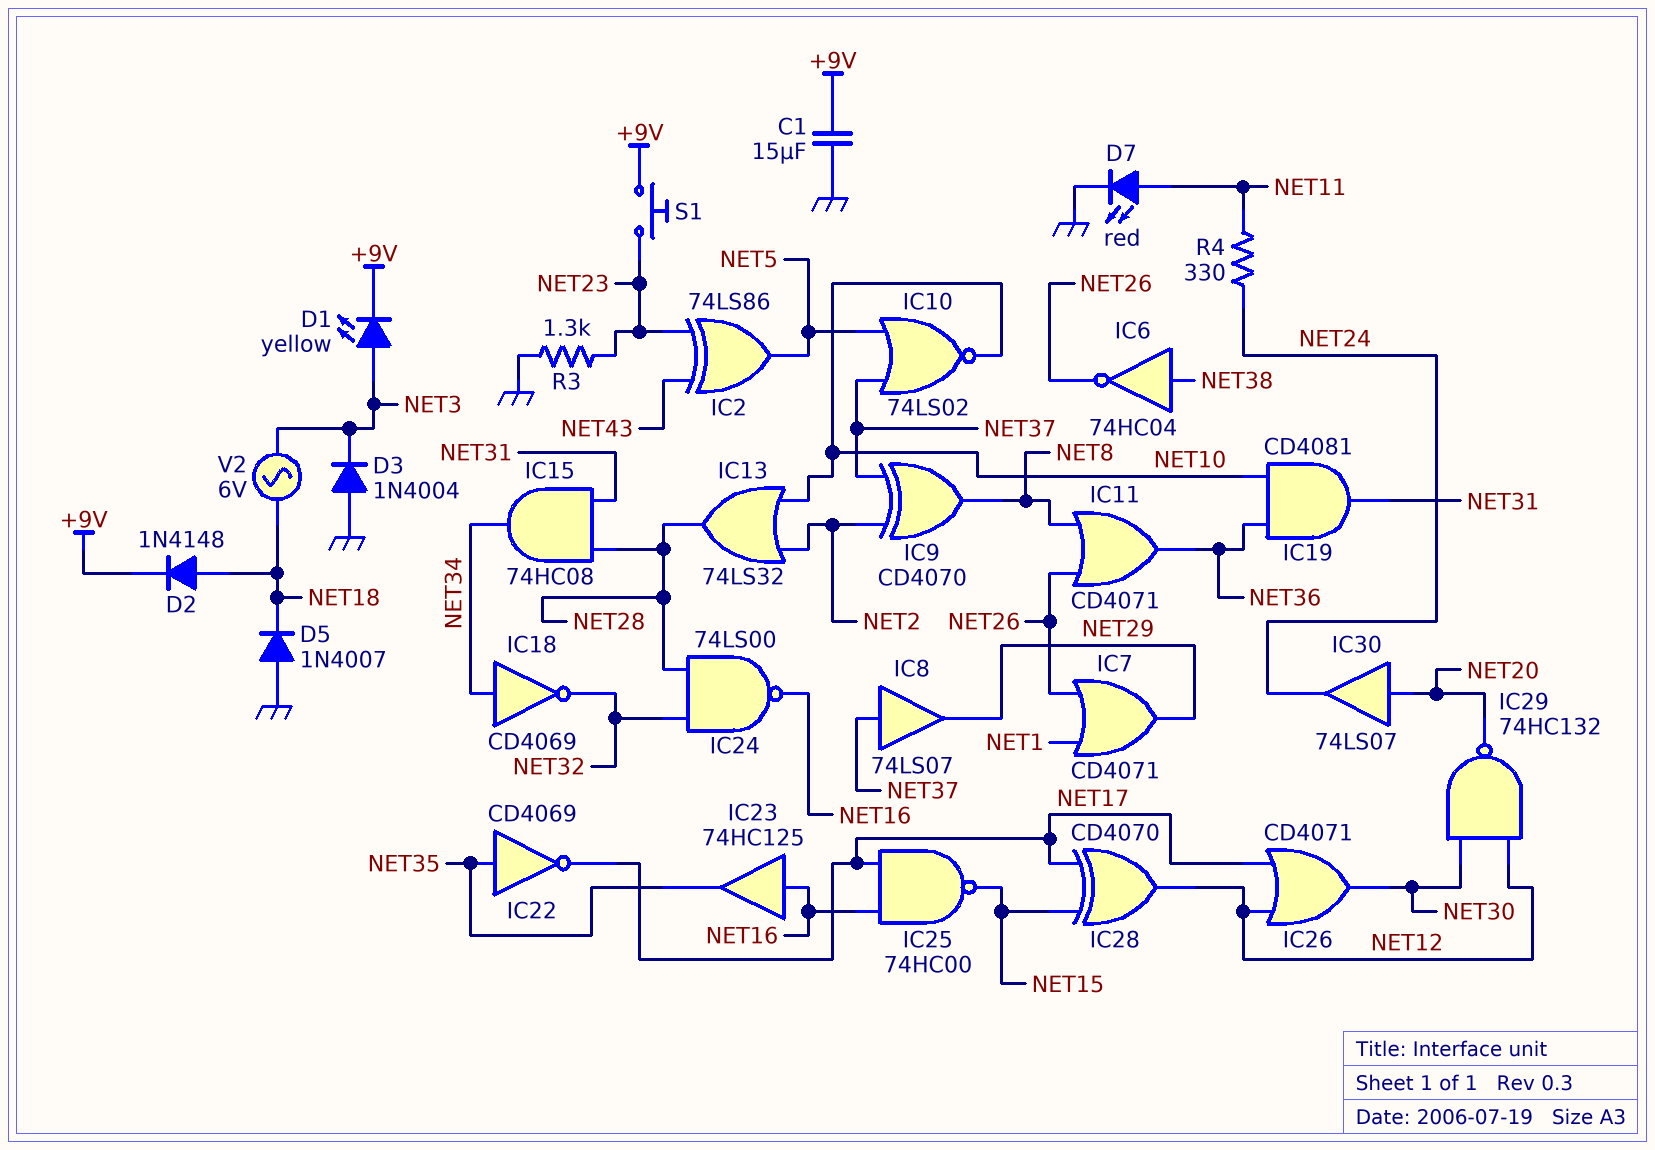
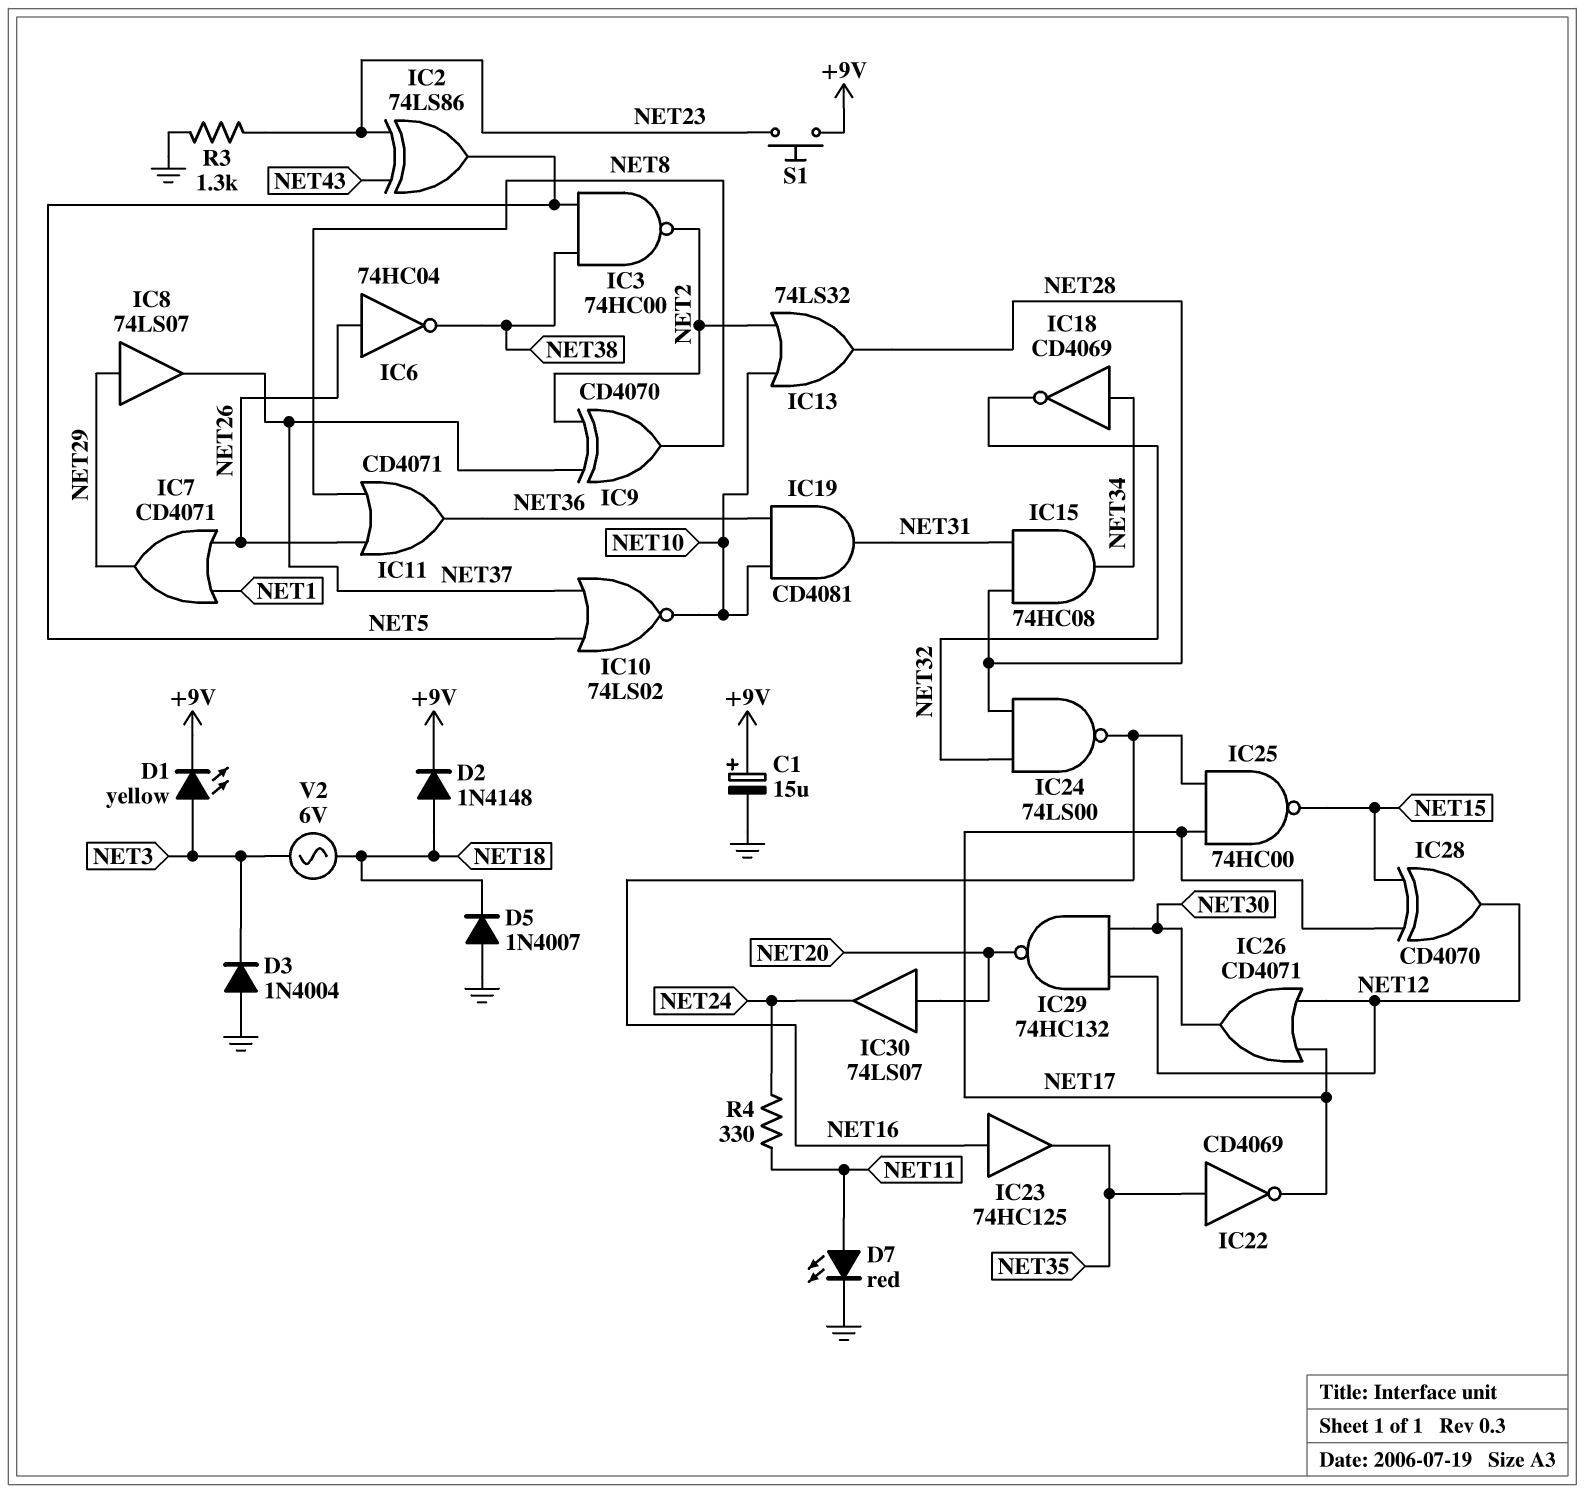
C1: 15uF (+9V, GND) -> 15uF (plus +9V, minus GND)
IC3: none -> NAND 74HC00 (in NET5, in NET38, out NET2)
IC6: NOT 74HC04 (in NET38, out NET26) -> NOT 74HC04 (in NET26, out NET38)
IC8: buffer 74LS07 (in NET37, out NET29) -> buffer 74LS07 (in NET29, out NET37)

